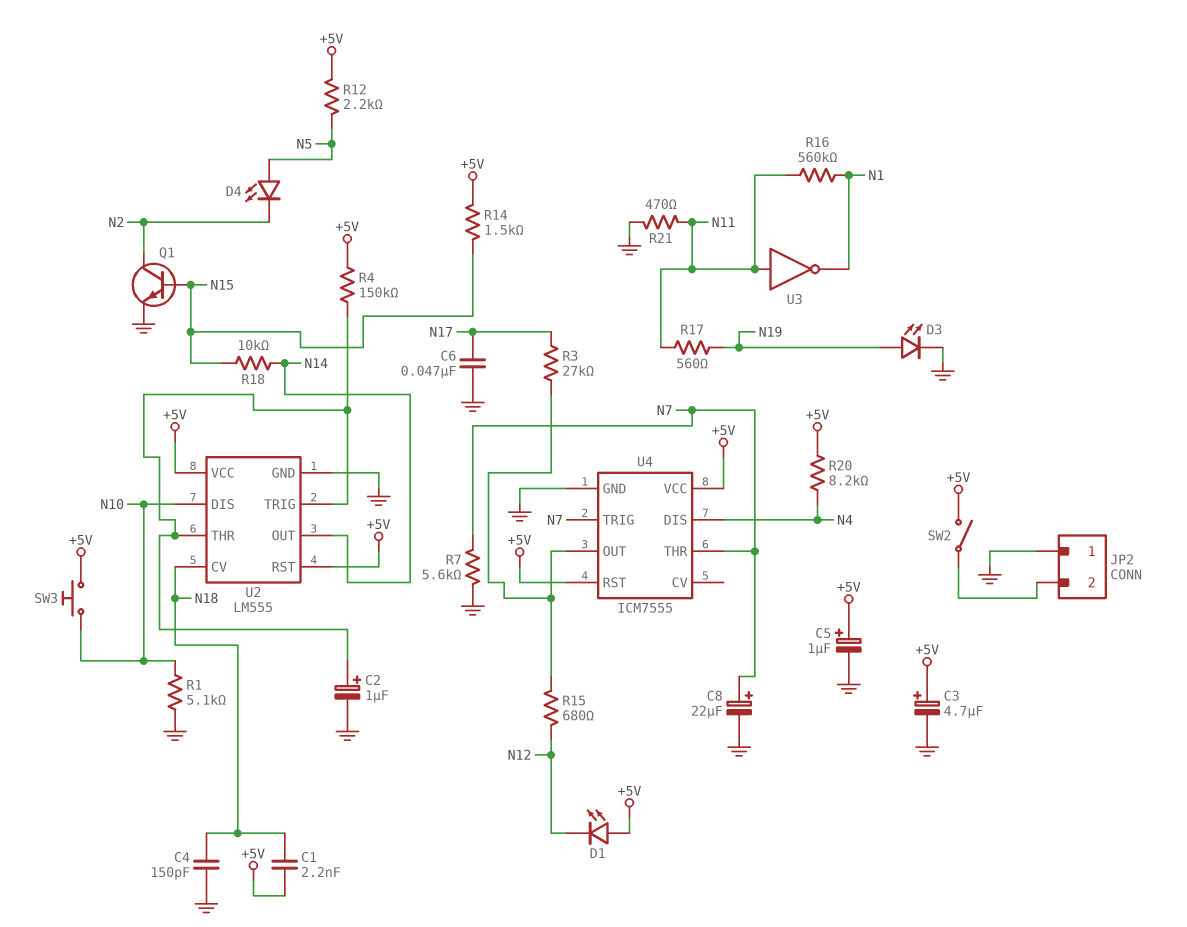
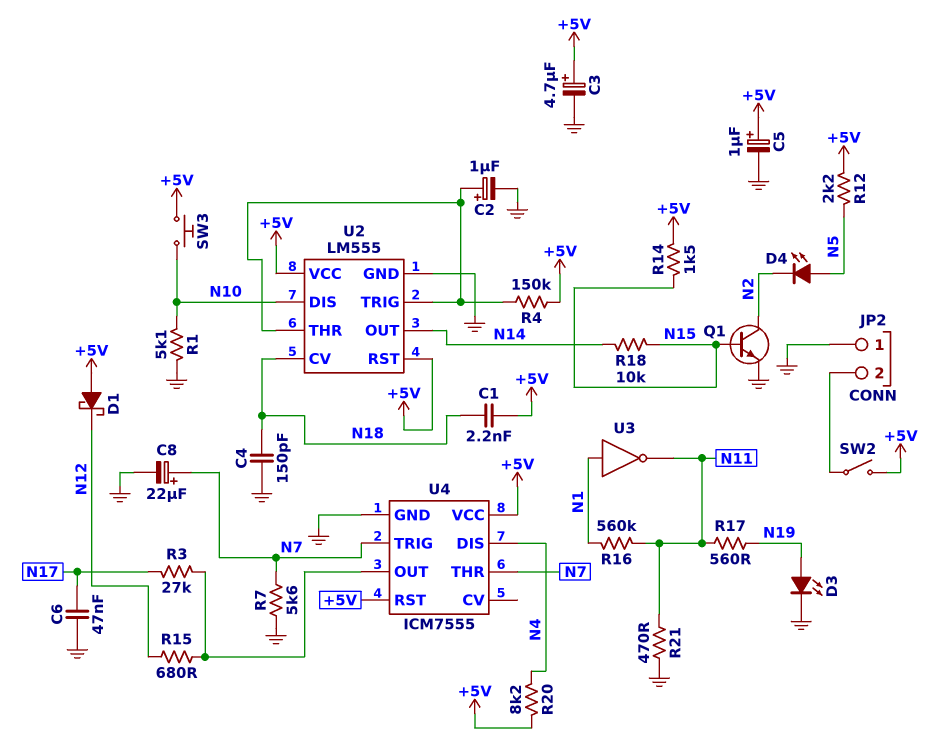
D1: LED (A +5V, K N12) -> schottky (A +5V, K N12)
U3: NOT (in N11, out N1) -> NOT (in N1, out N11)

